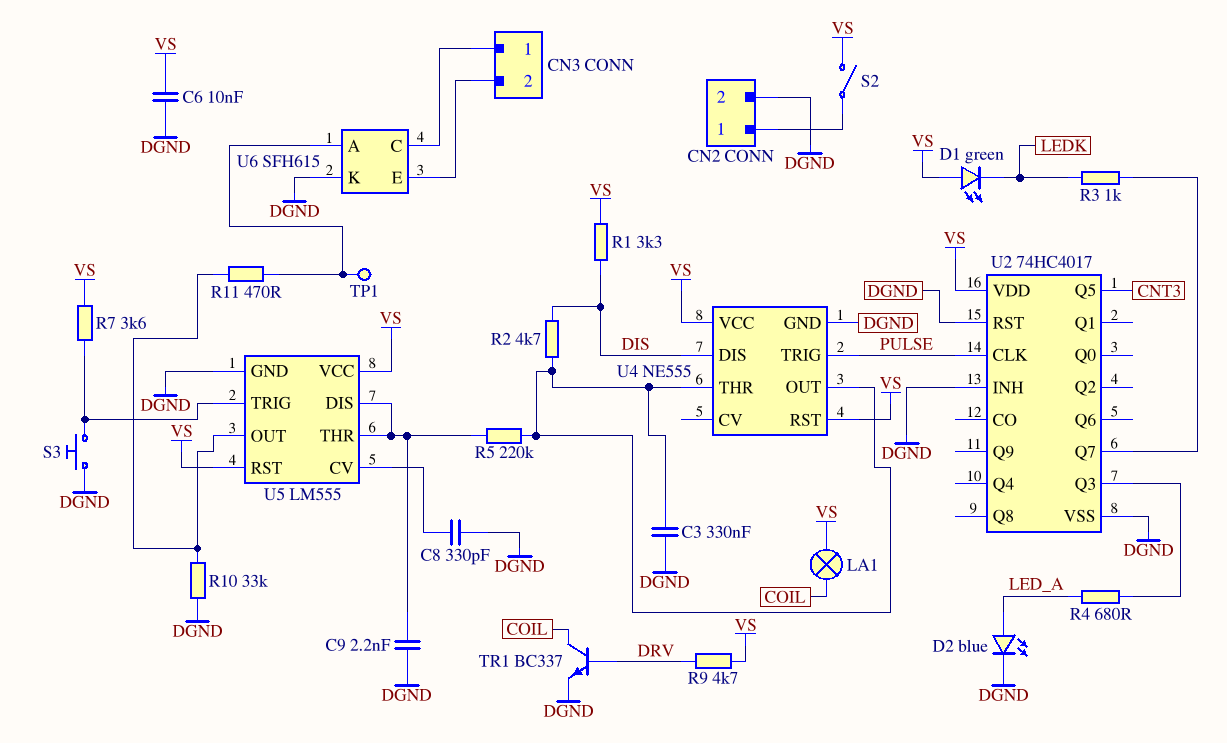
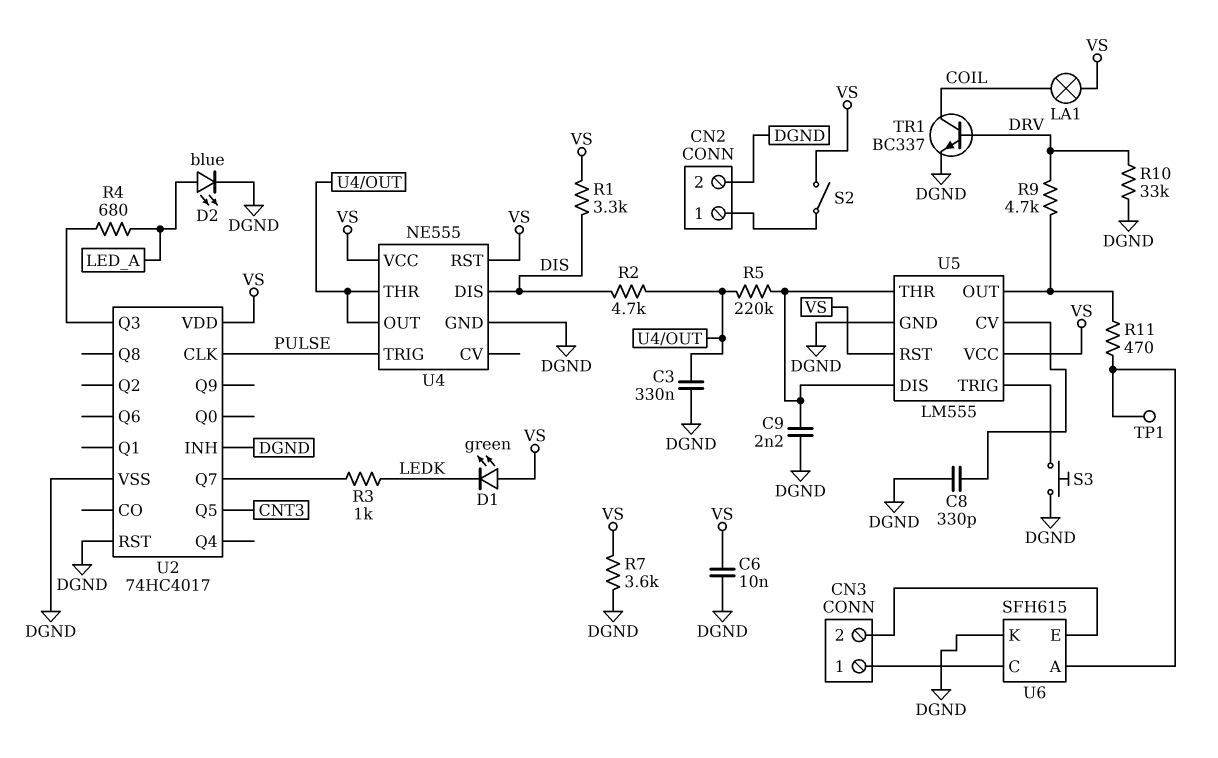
R7: 3.6k (U5/TRIG, VS) -> 3.6k (DGND, VS)
R9: 4.7k (DRV, VS) -> 4.7k (DRV, U5/OUT)
R10: 33k (DGND, U5/OUT) -> 33k (DGND, DRV)

